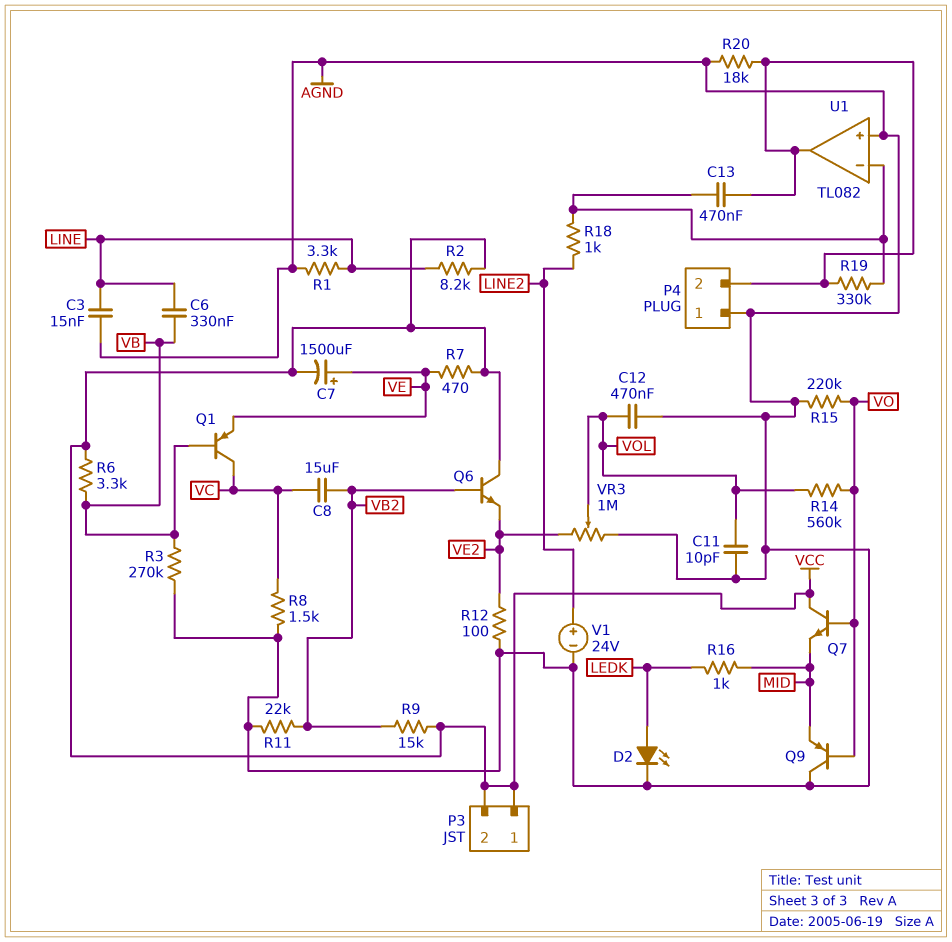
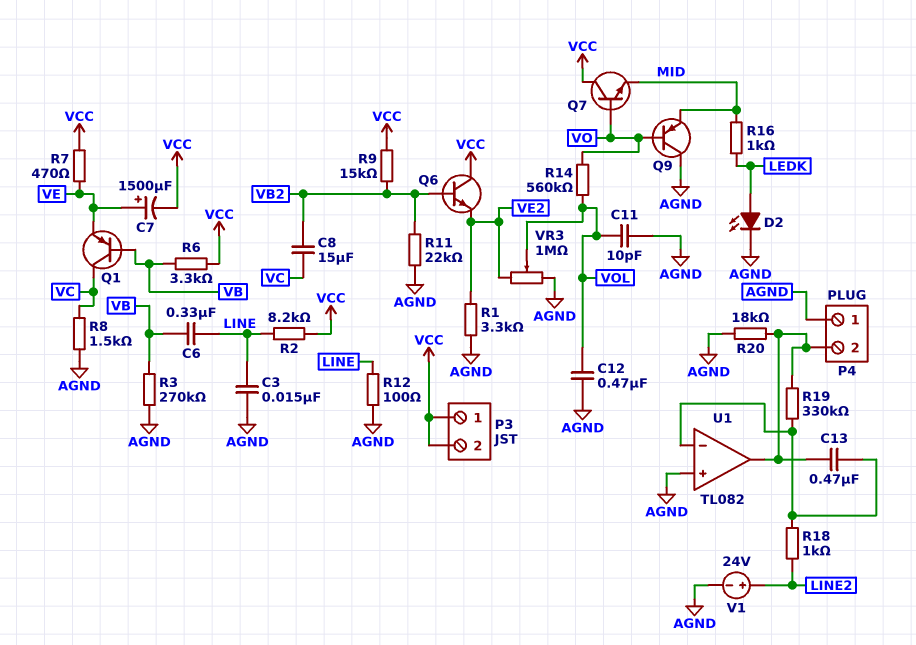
R1: 3.3k (AGND, LINE) -> 3.3k (AGND, VE2)
R12: 100 (AGND, VE2) -> 100 (AGND, LINE)
R15: 220k (AGND, VO) -> none

